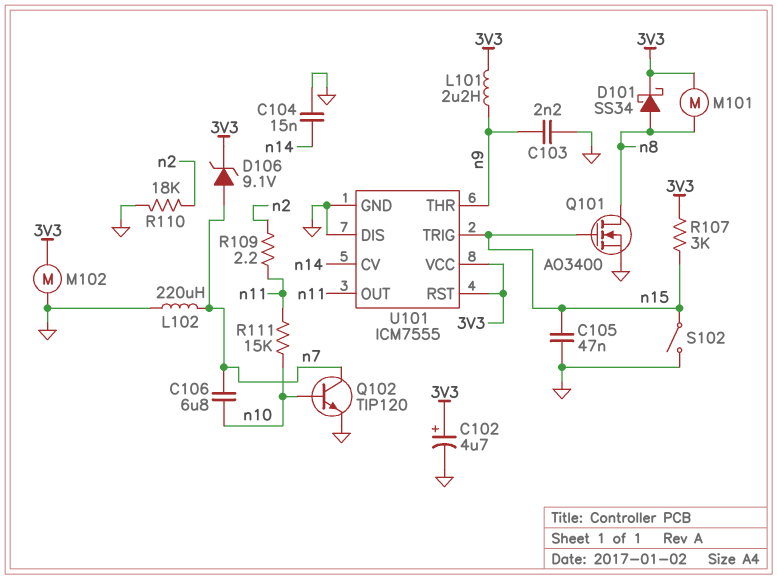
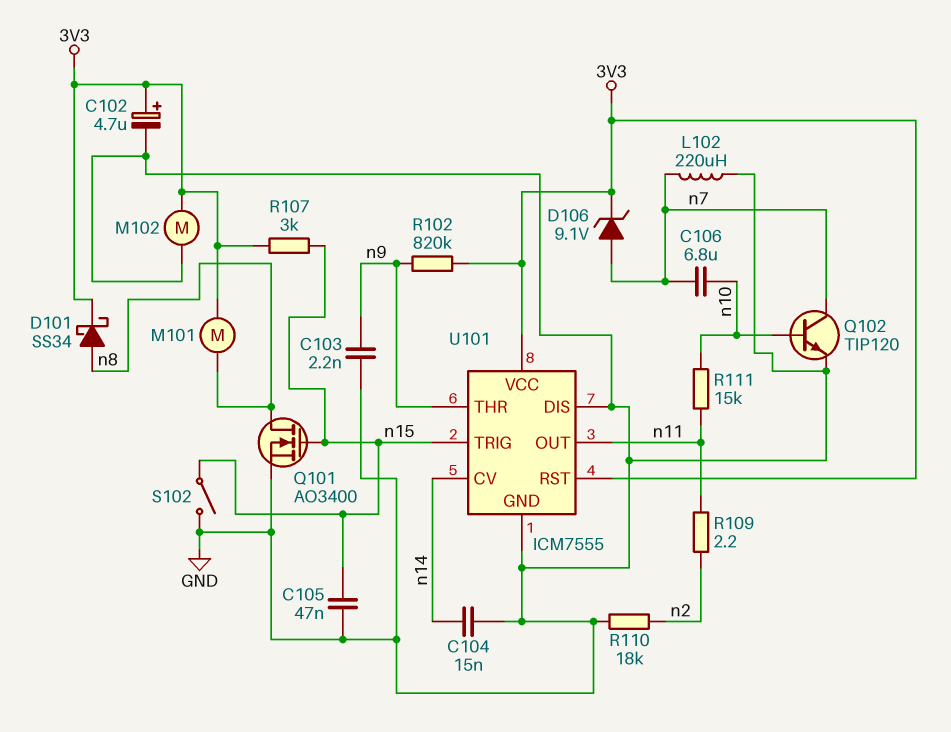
L101: 2.2uH (3V3, n9) -> none
R102: none -> 820k (3V3, n9)

